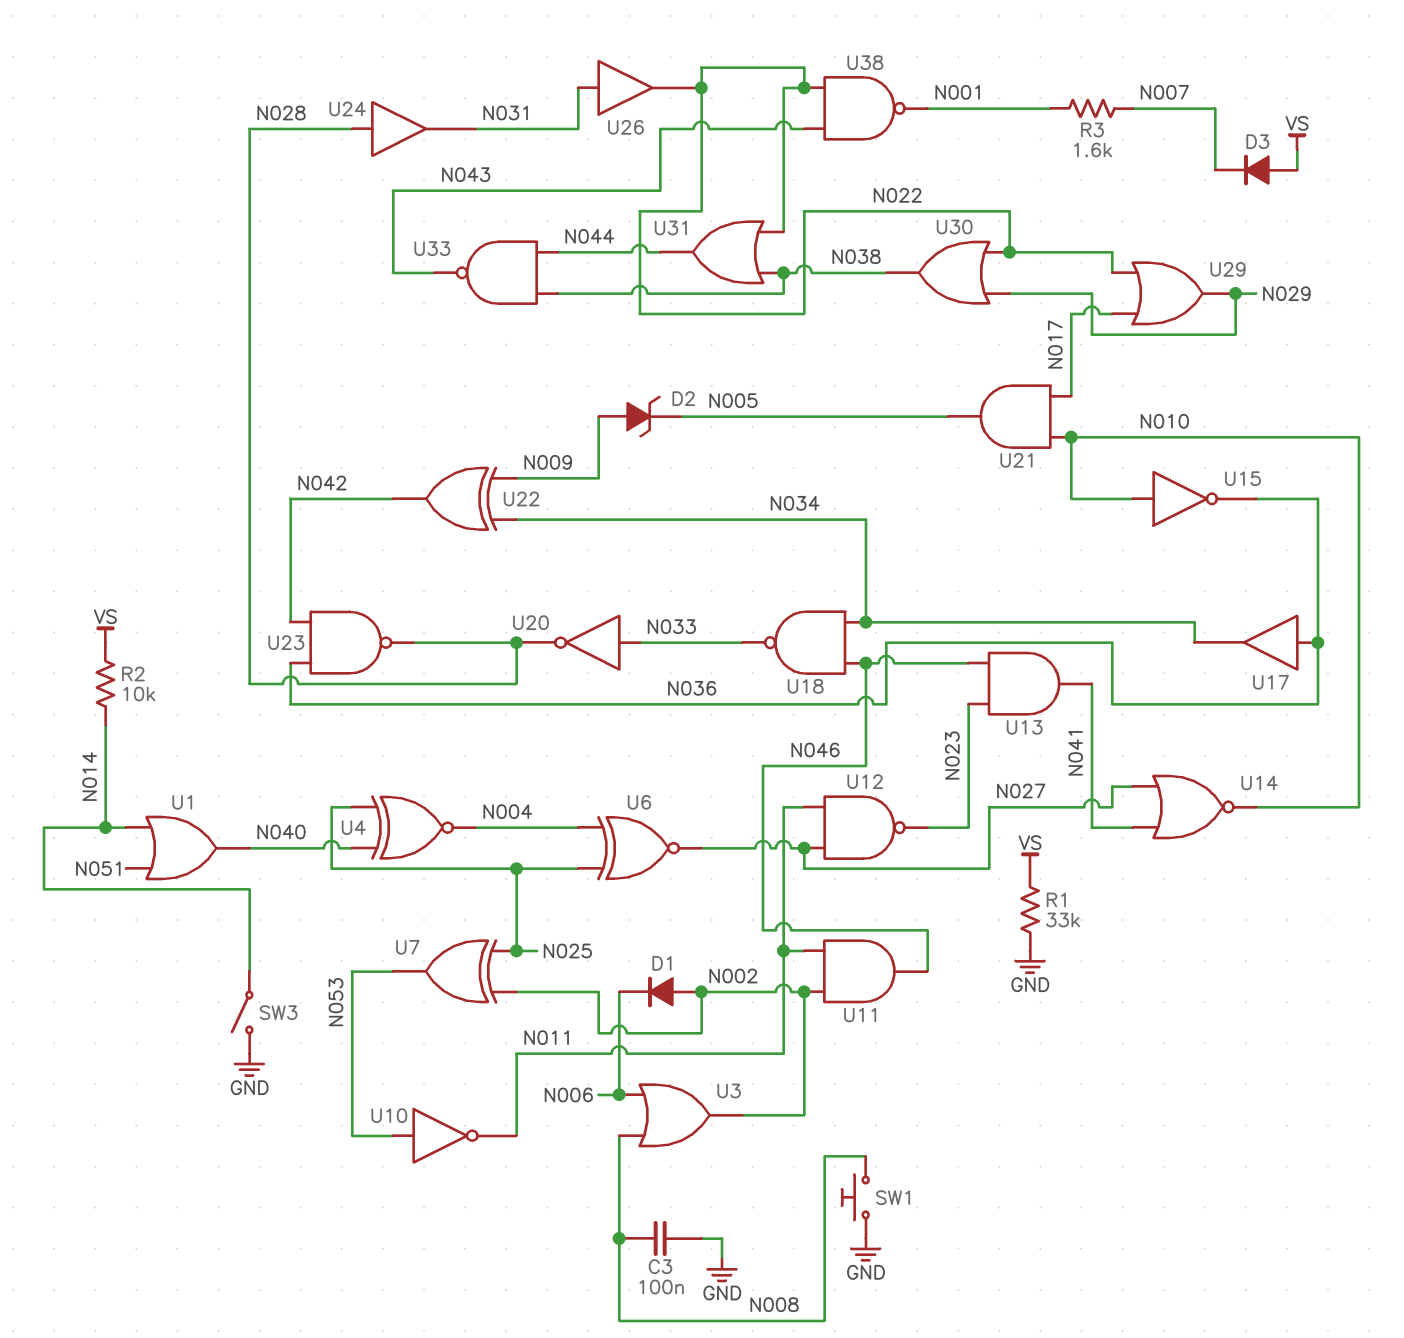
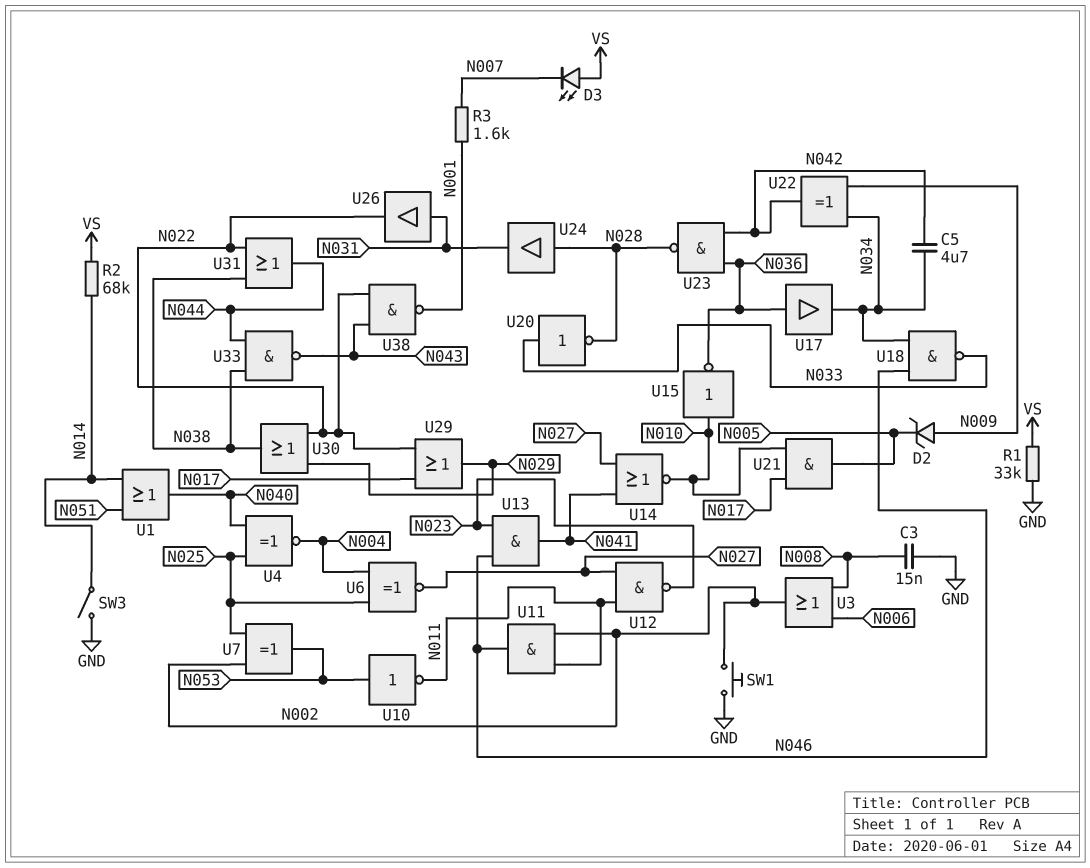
C3: 100nF (GND, N008) -> 15nF (GND, N008)
C5: none -> 4.7uF (N034, N042)
D1: diode (A N002, K N006) -> none
D3: diode (A VS, K N007) -> LED (A VS, K N007)
R2: 10k (N014, VS) -> 68k (N014, VS)
SW1: button (GND, N008) -> button (GND, N002)

